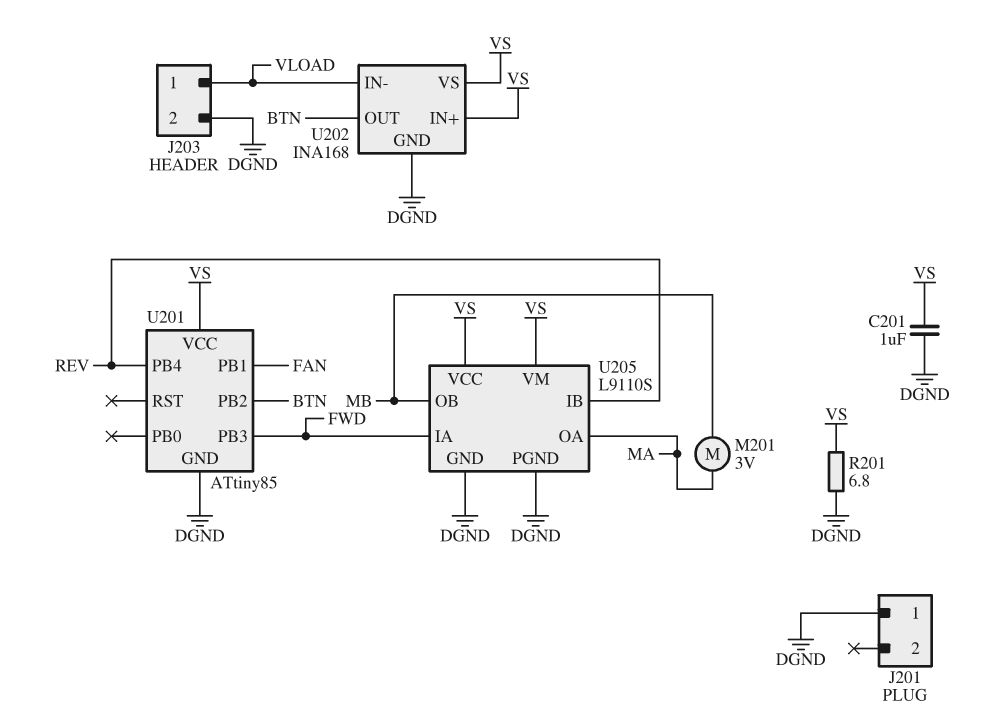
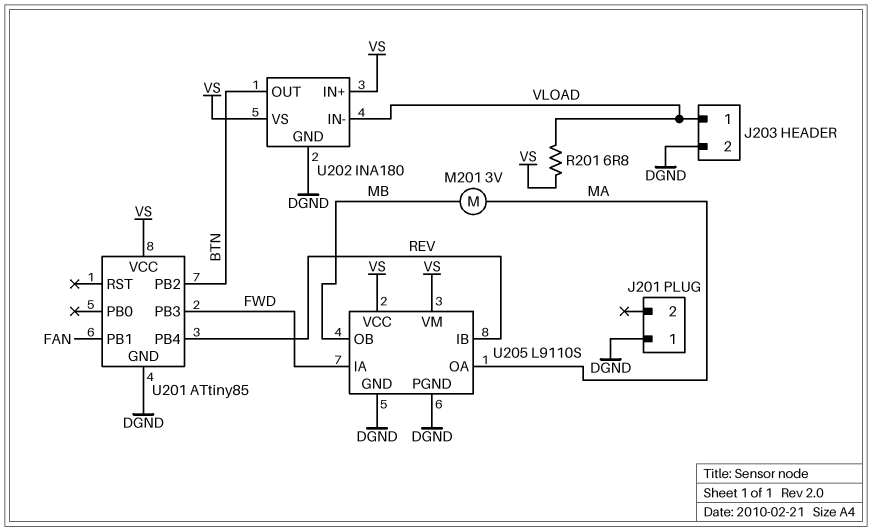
C201: 1uF (DGND, VS) -> none
R201: 6.8 (DGND, VS) -> 6.8 (VLOAD, VS)
U202: INA168 -> INA180

